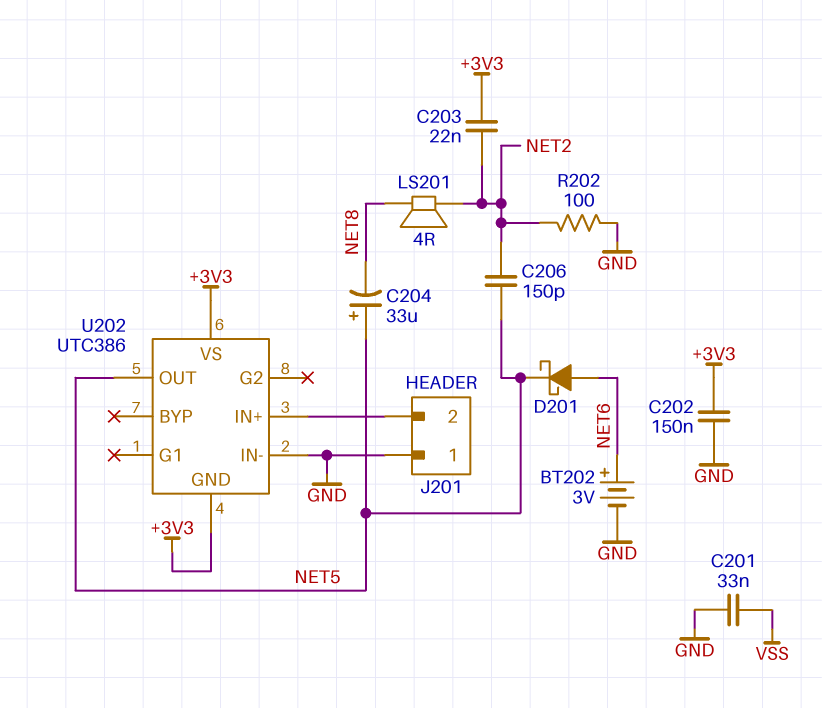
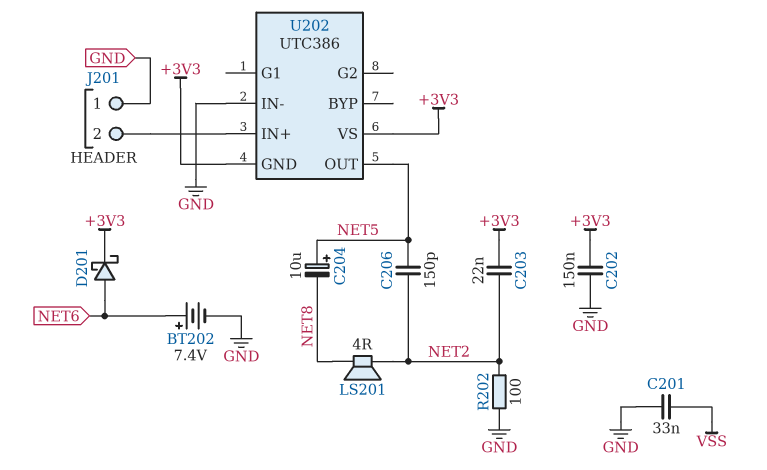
BT202: 3V (plus NET6, minus GND) -> 7.4V (plus NET6, minus GND)
C204: 33uF (plus NET5, minus NET8) -> 10uF (plus NET5, minus NET8)
D201: schottky (A NET6, K NET5) -> schottky (A NET6, K +3V3)

